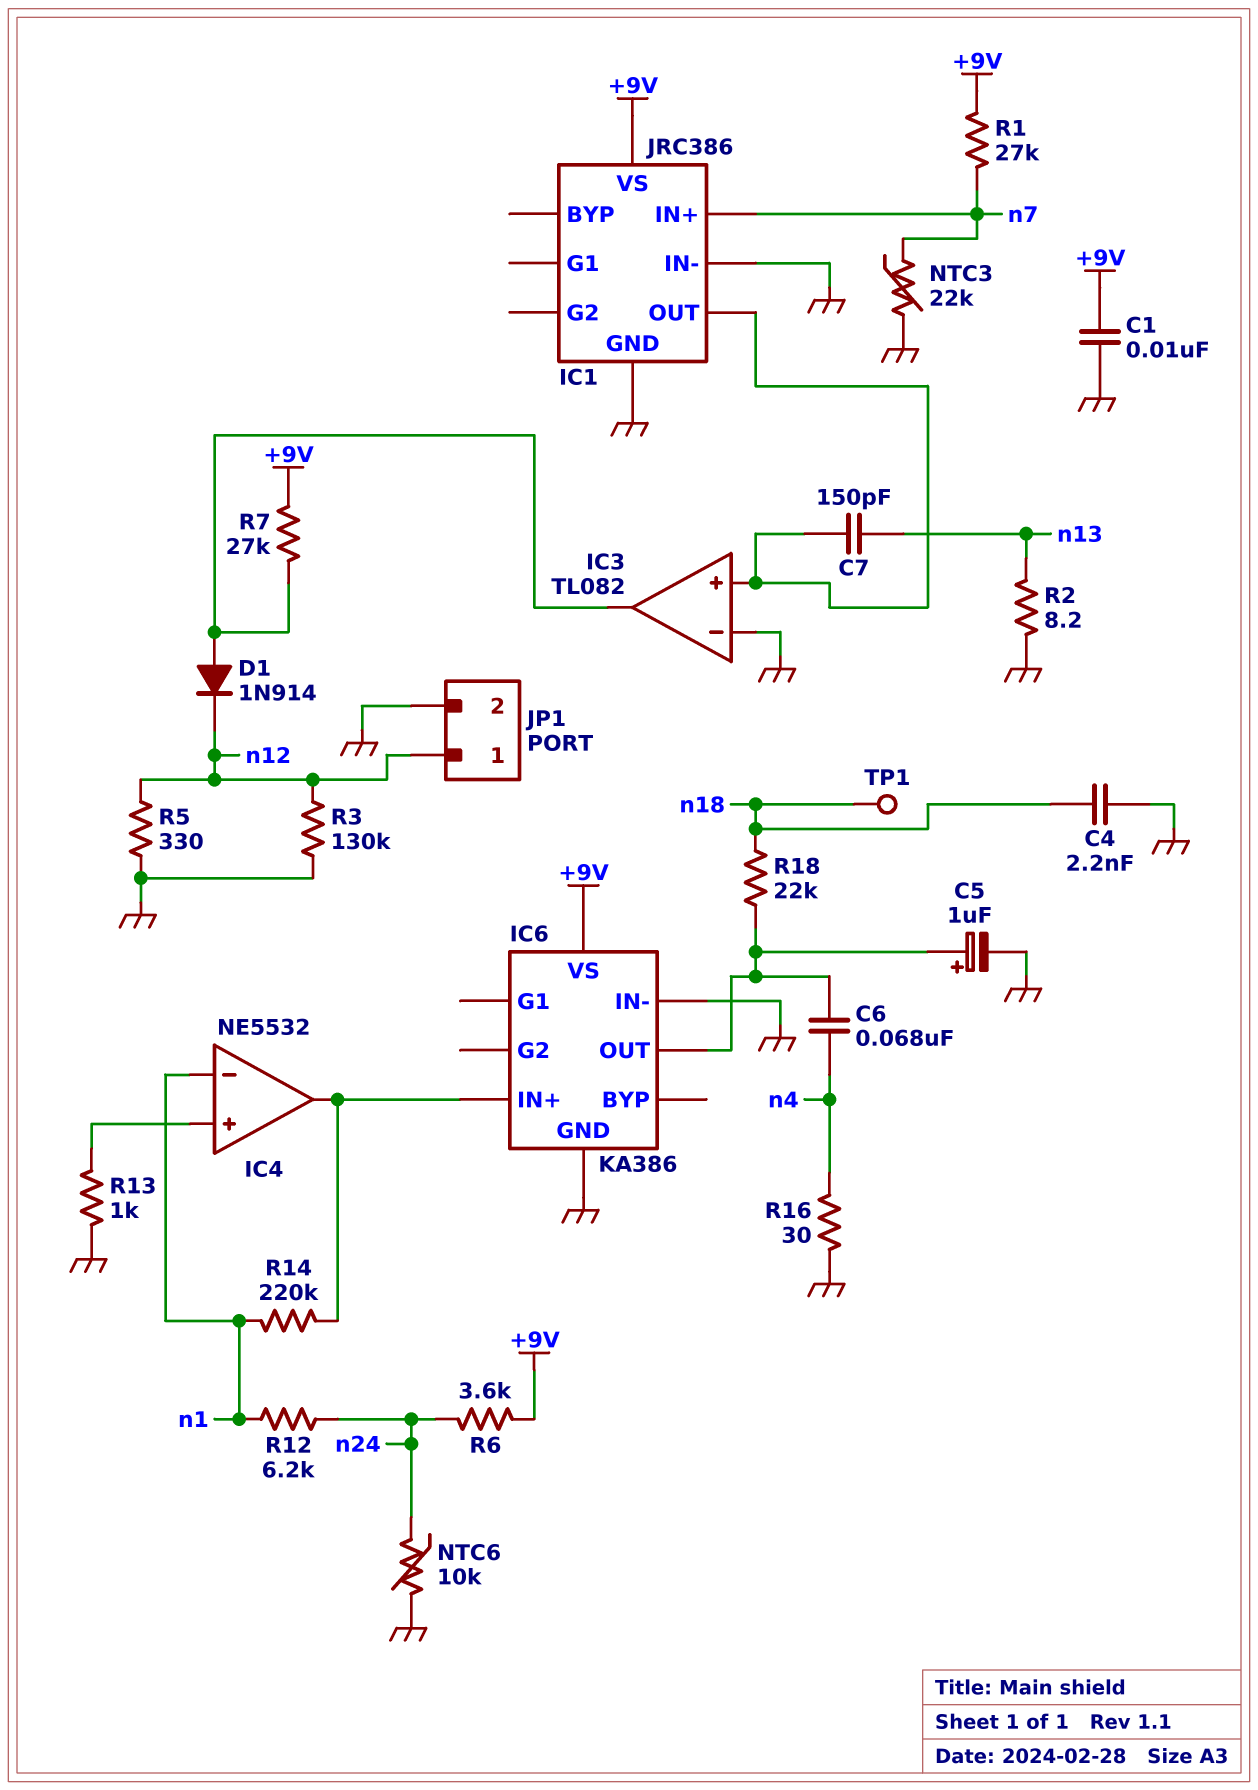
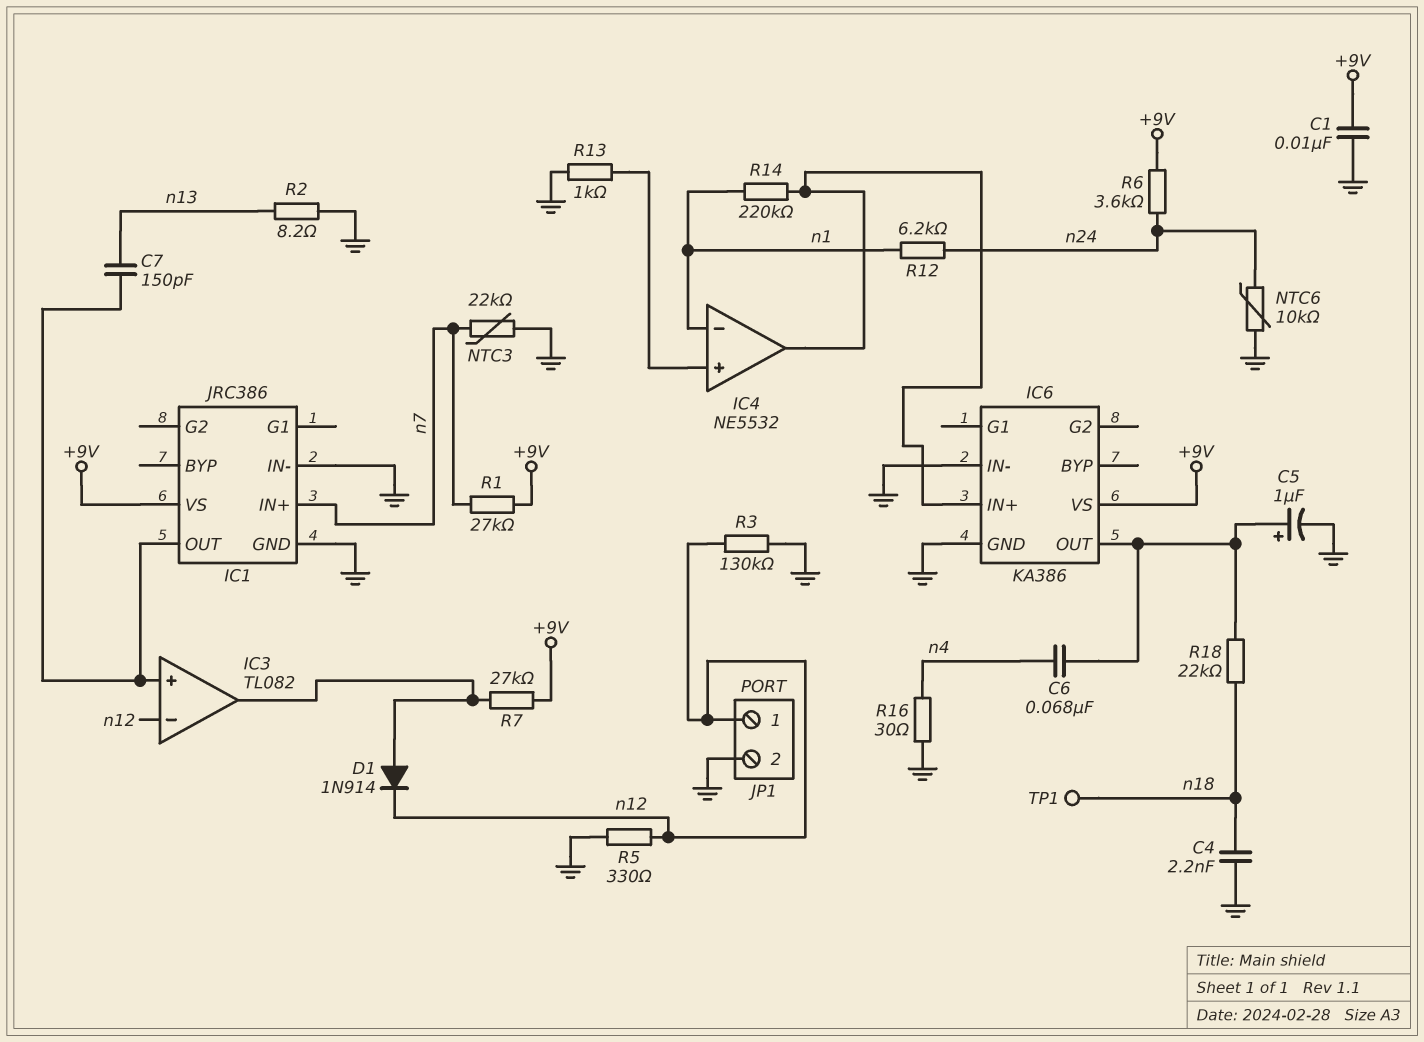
IC3 pin in-: GND -> n12

